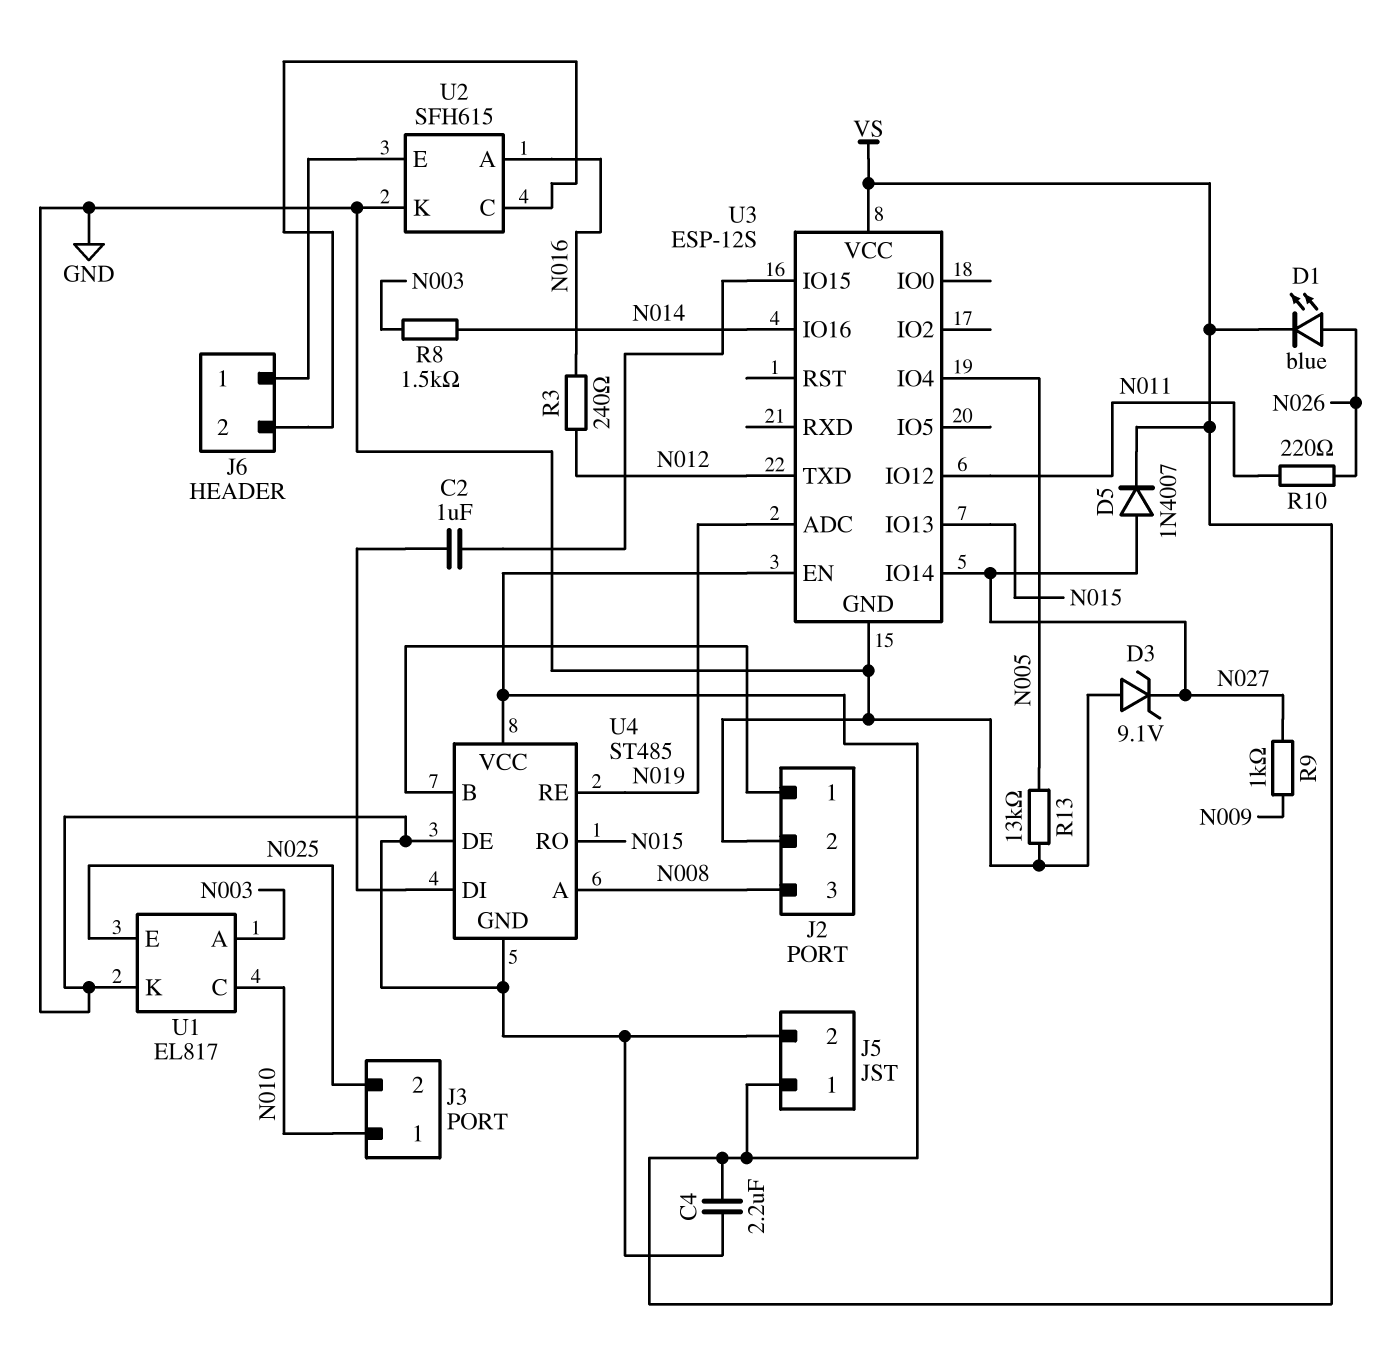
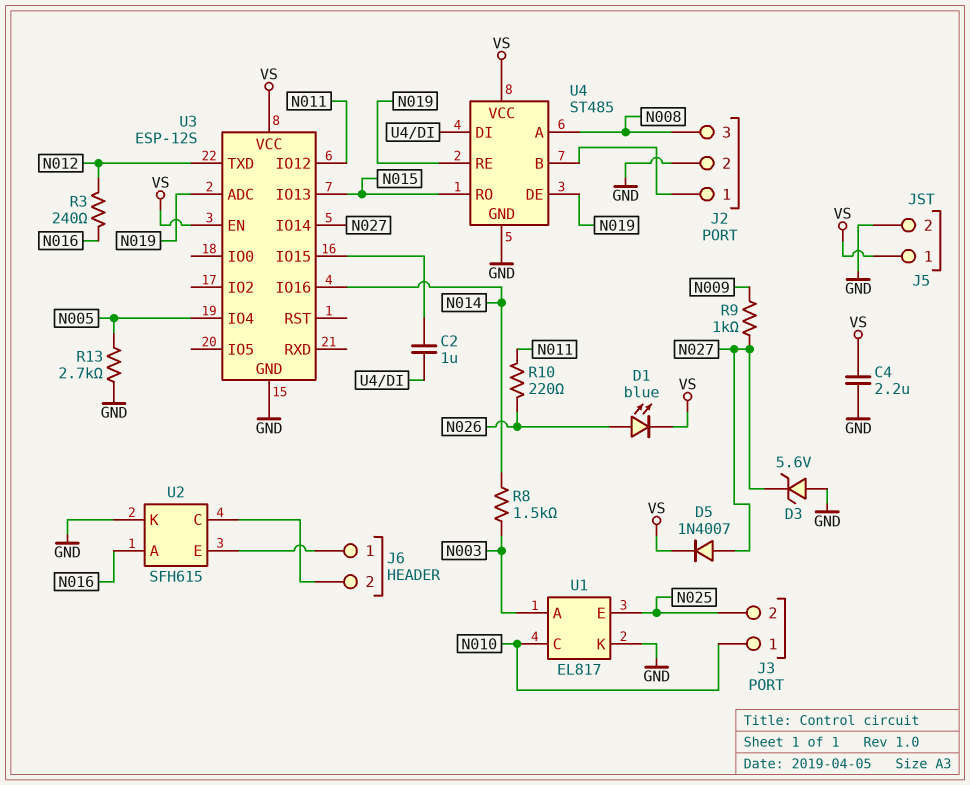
D3: zener 9.1V (A GND, K N027) -> zener 5.6V (A GND, K N027)
R13: 13k (GND, N005) -> 2.7k (GND, N005)
U4 pin DE: GND -> N019

